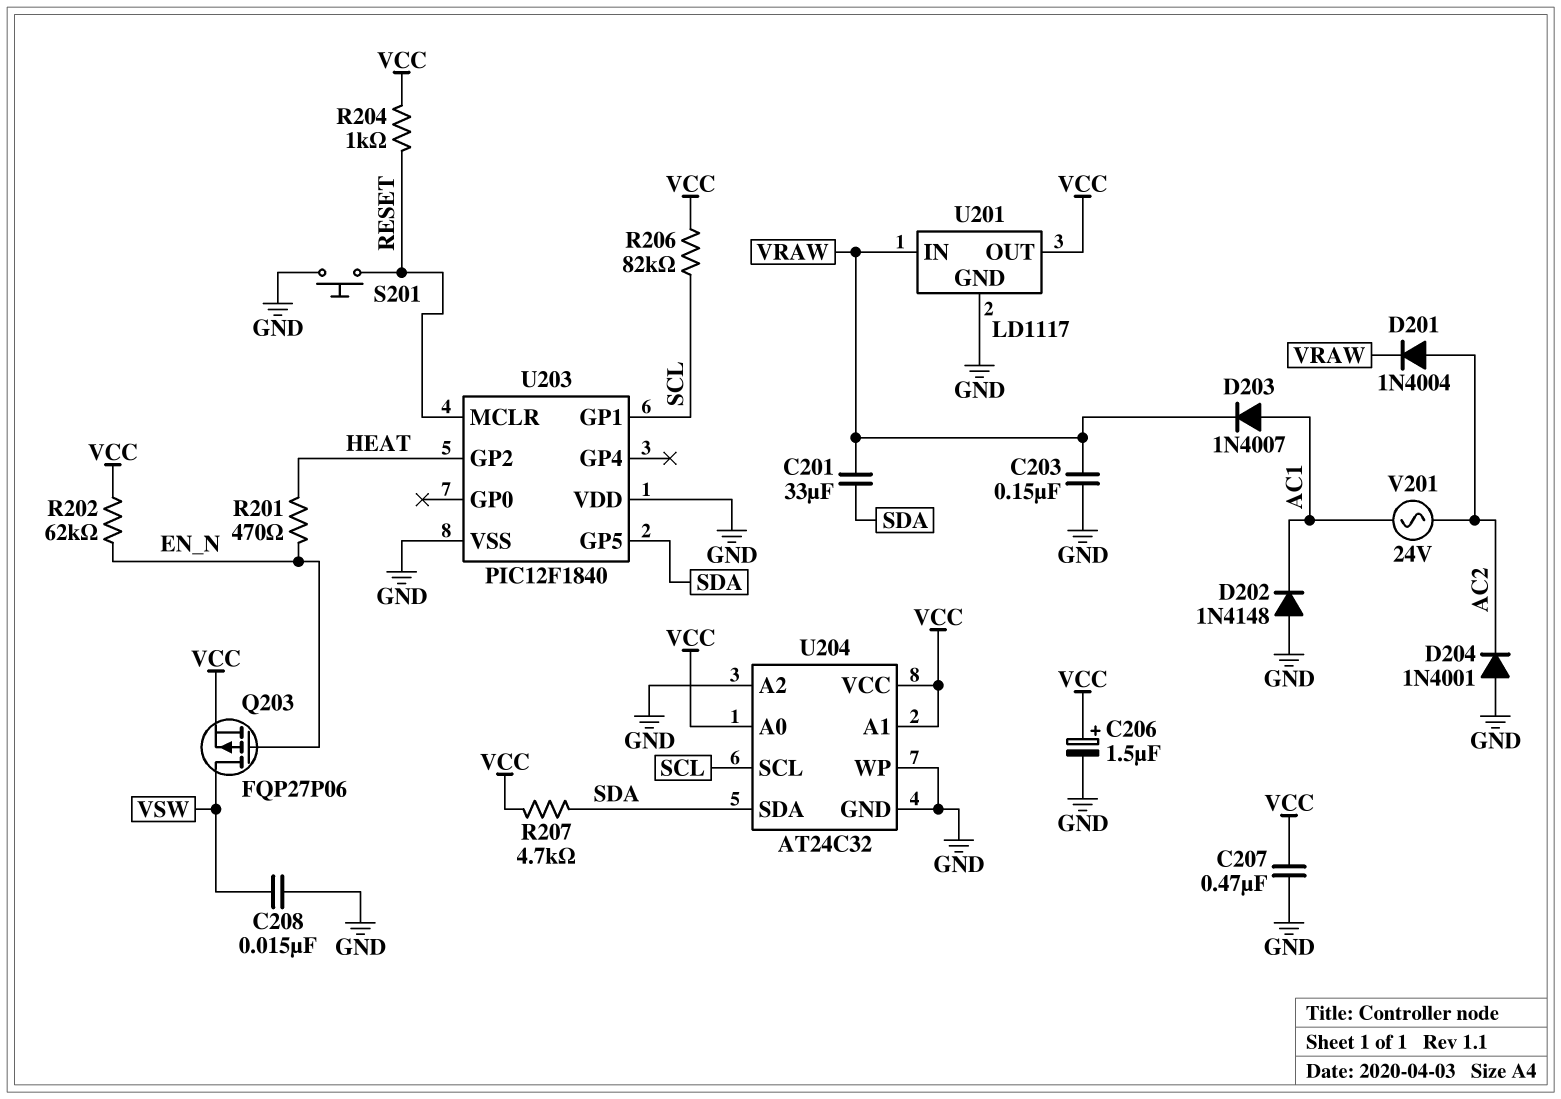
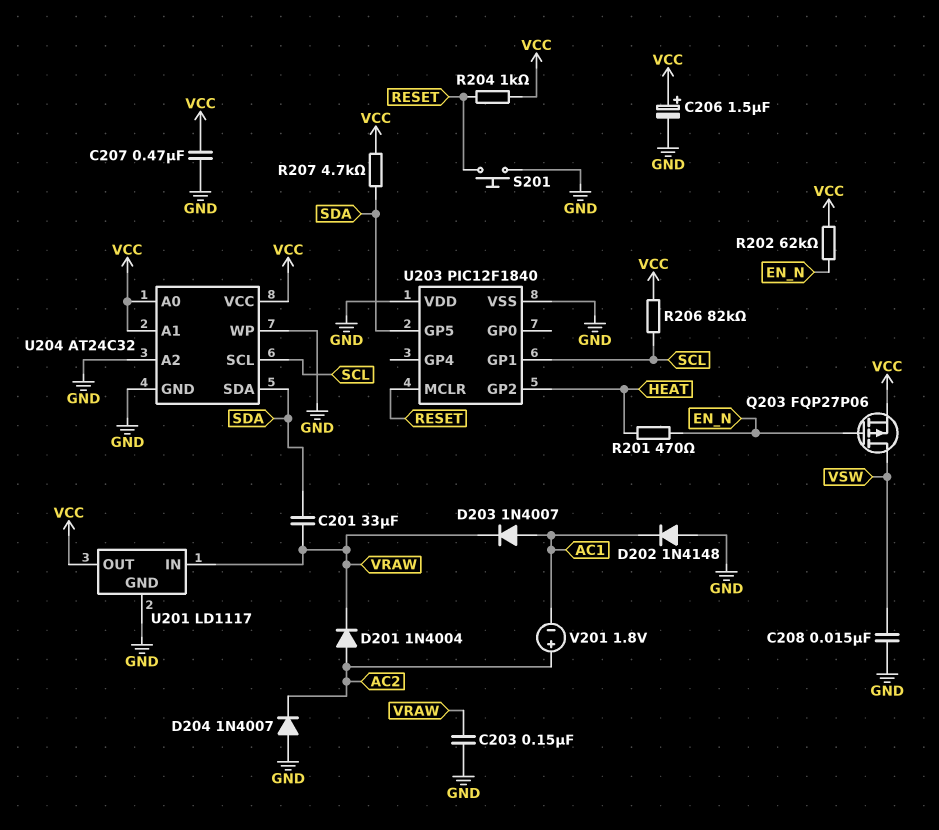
D204: diode 1N4001 (A GND, K AC2) -> diode 1N4007 (A GND, K AC2)
V201: AC 24V (AC1, AC2) -> 1.8V (plus AC2, minus AC1)

